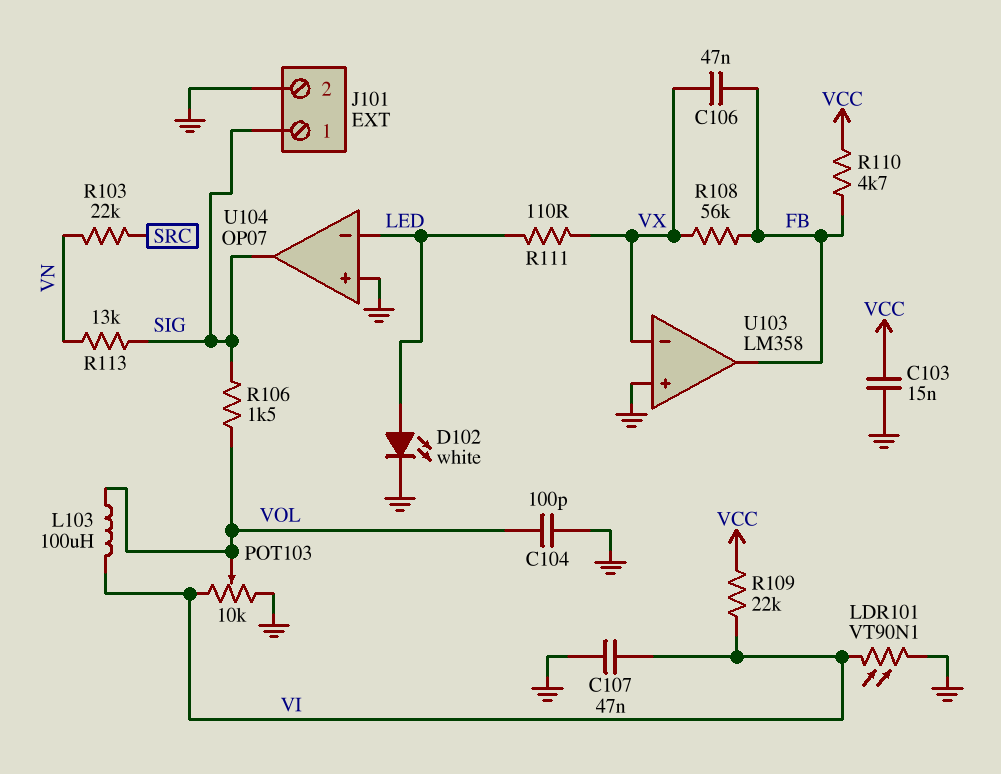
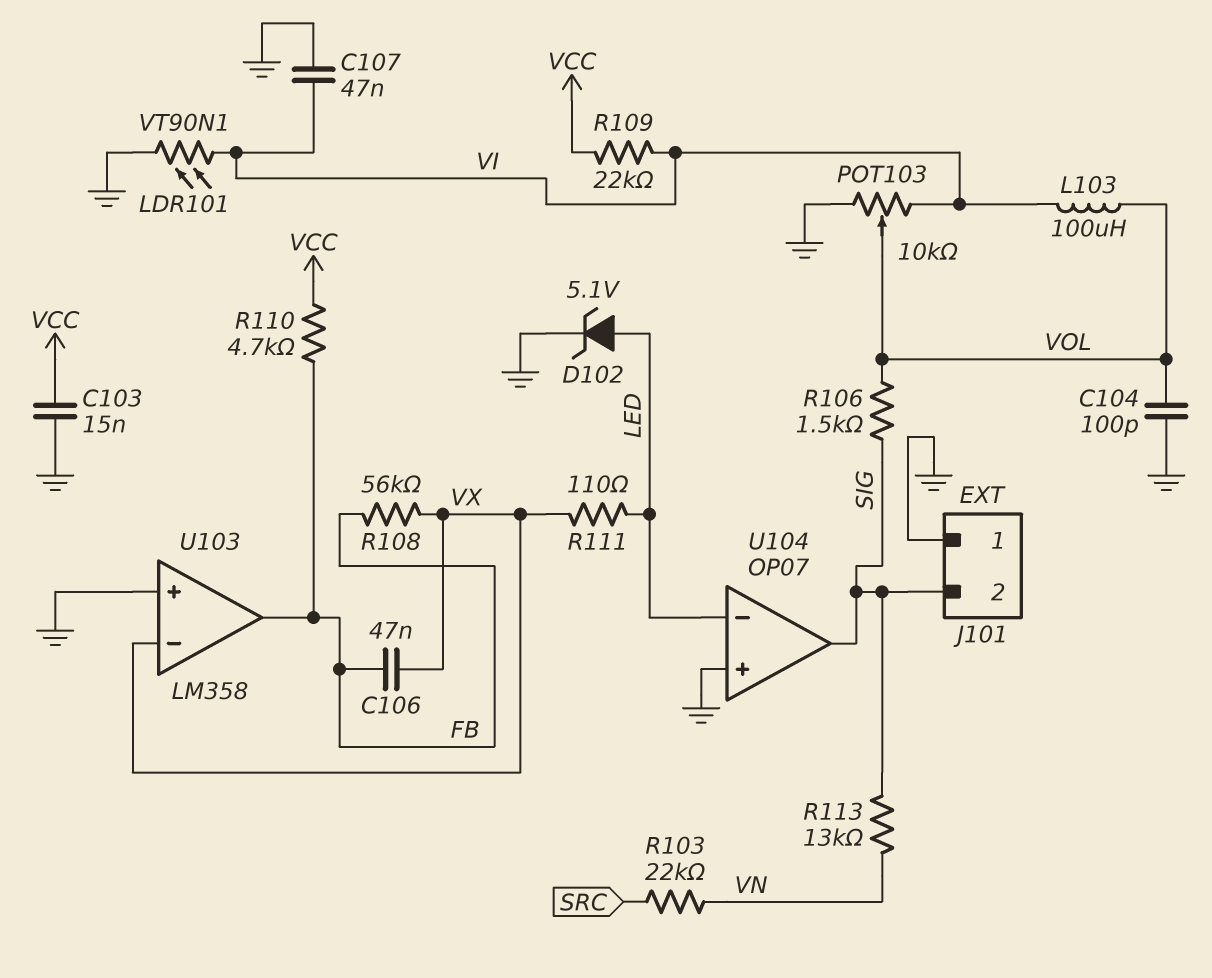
D102: LED white (A LED, K GND) -> zener 5.1V (A LED, K GND)
J101 pin 1: SIG -> GND
J101 pin 2: GND -> SIG

